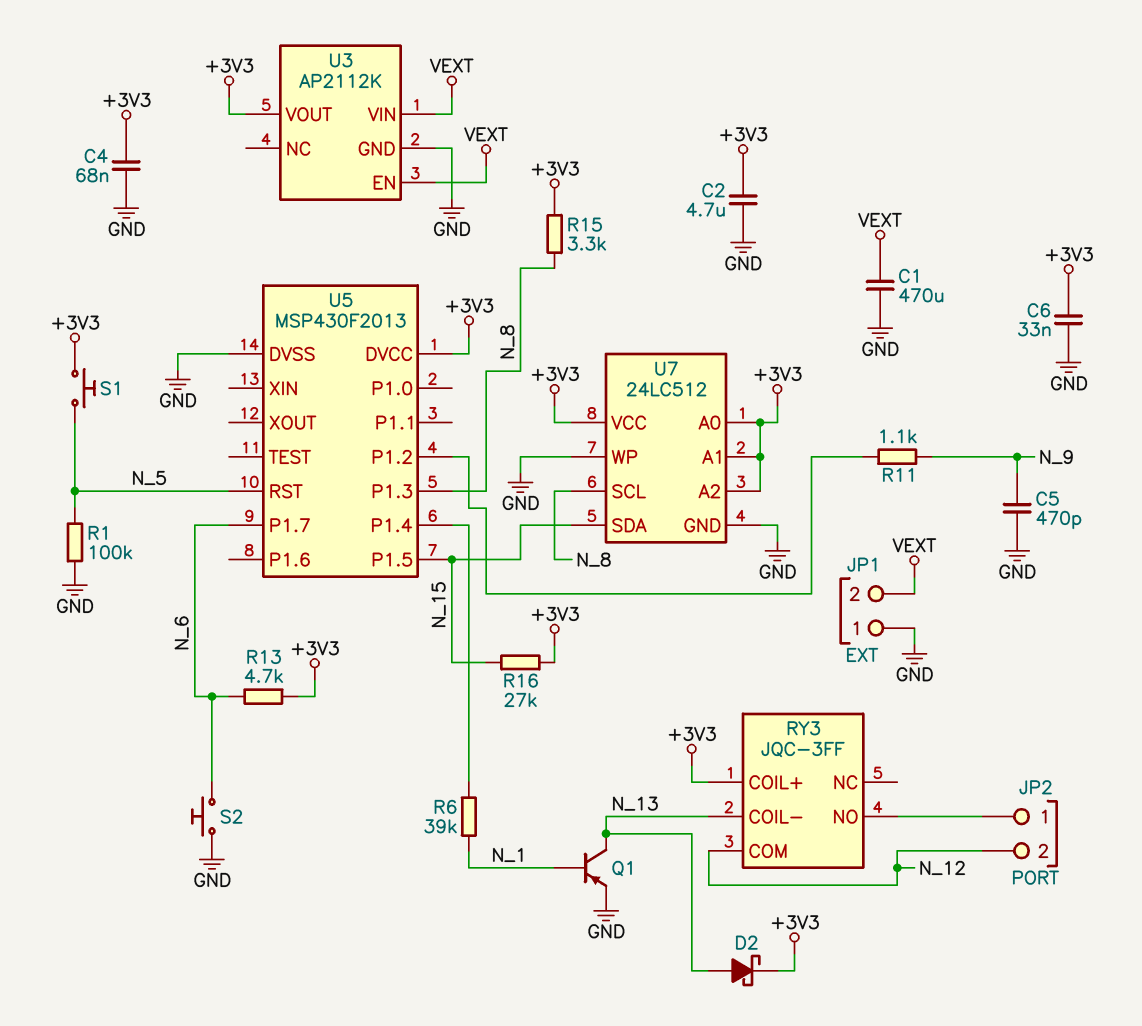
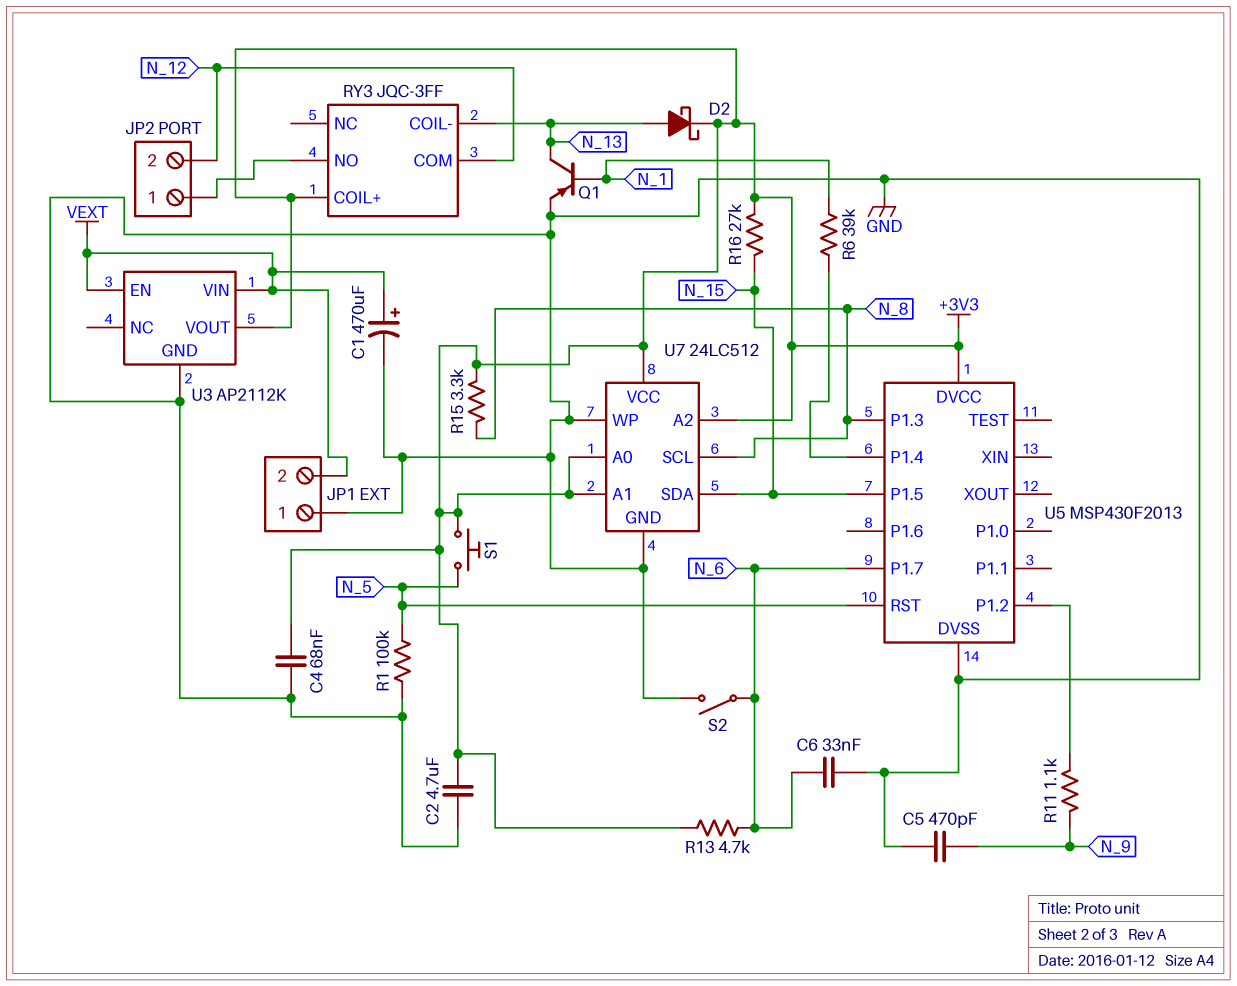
C1: 470uF (GND, VEXT) -> 470uF (plus VEXT, minus GND)
C6: 33nF (+3V3, GND) -> 33nF (GND, N_6)
S2: button (GND, N_6) -> switch (GND, N_6)

